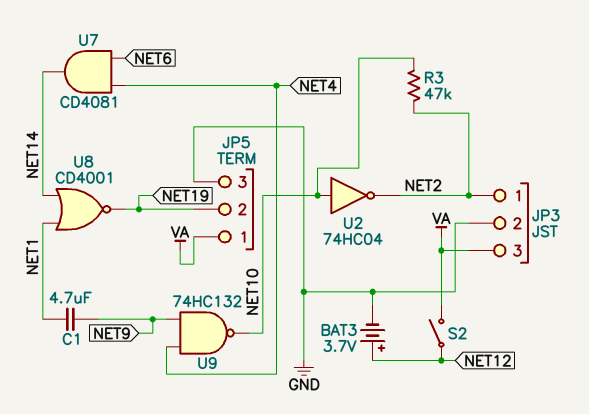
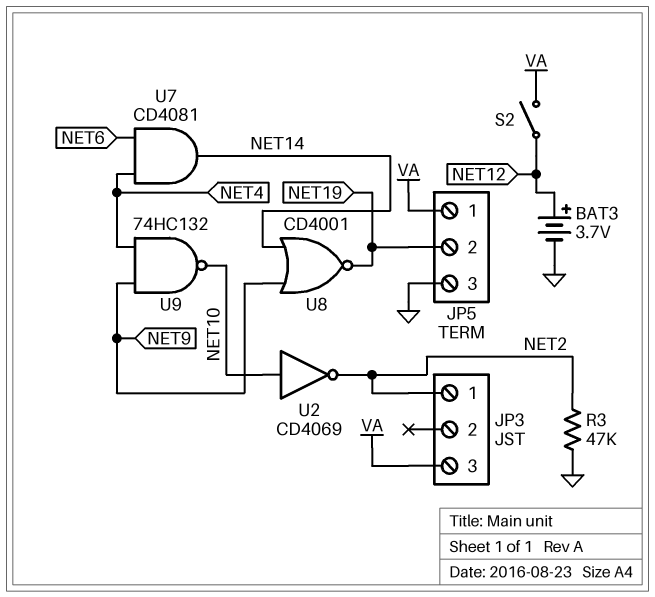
C1: 4.7uF (NET1, NET9) -> none
JP3 pin 2: GND -> none
R3: 47k (NET2, NET10) -> 47k (GND, NET2)
U2: NOT 74HC04 (in NET10, out NET2) -> NOT CD4069 (in NET10, out NET2)
U8: NOR CD4001 (in NET1, in NET14, out NET19) -> NOR CD4001 (in NET9, in NET14, out NET19)

